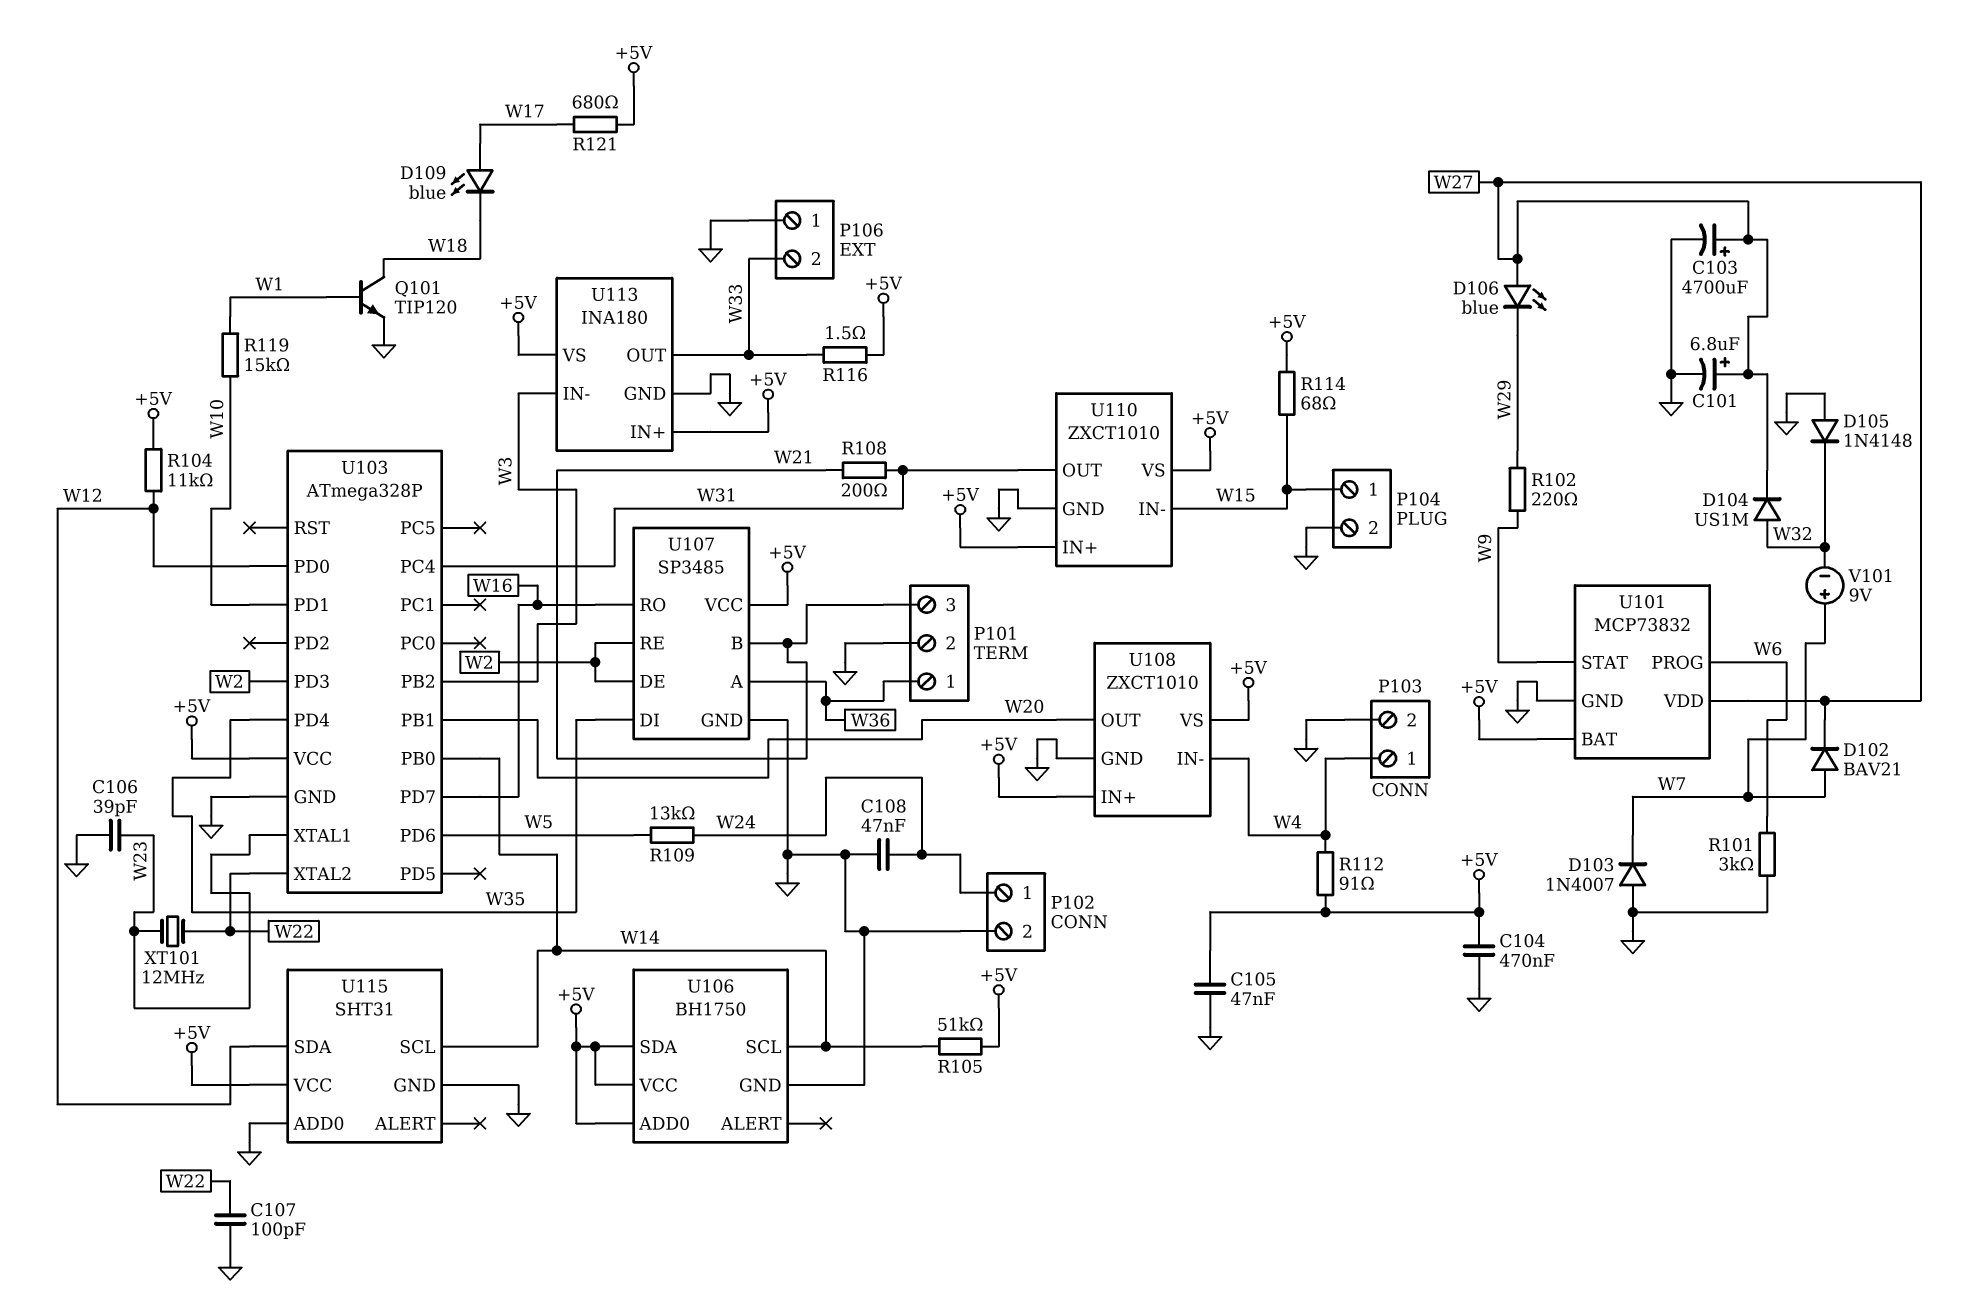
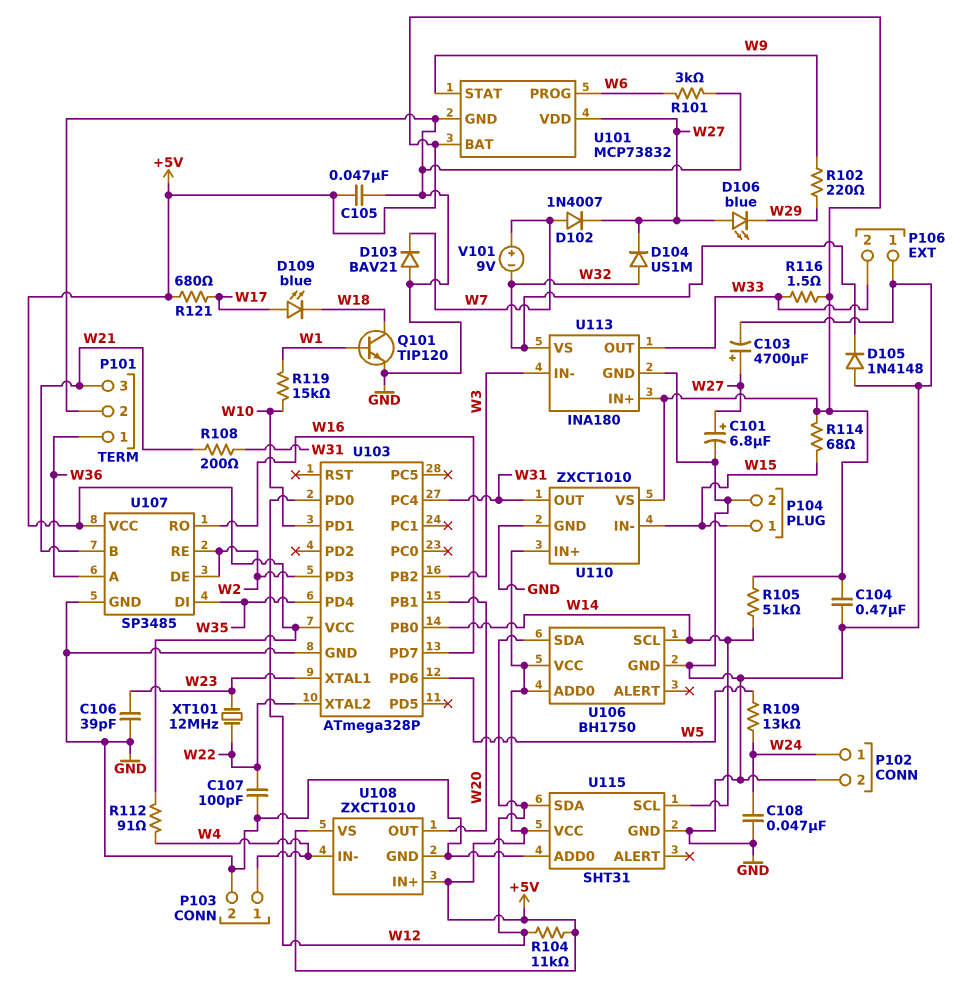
D102: diode BAV21 (A W7, K W27) -> diode 1N4007 (A W7, K W27)
D103: diode 1N4007 (A GND, K W7) -> diode BAV21 (A GND, K W7)
U106 pin SDA: +5V -> W12
U113 pin VS: +5V -> W32

